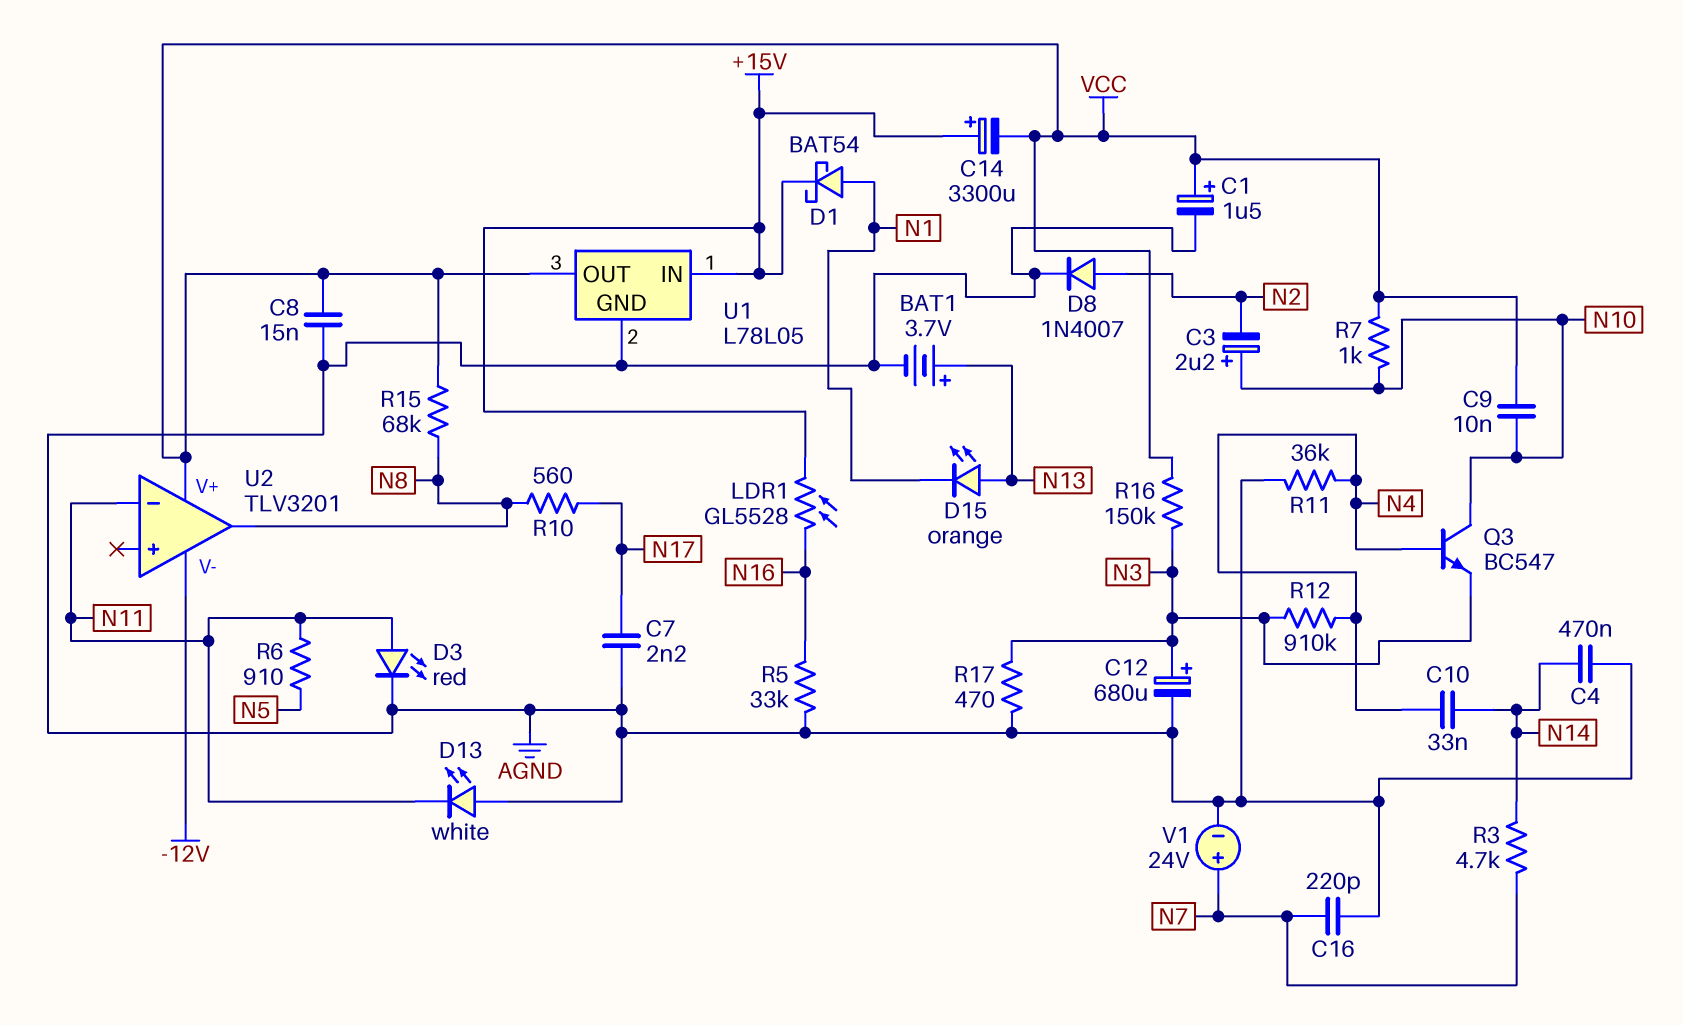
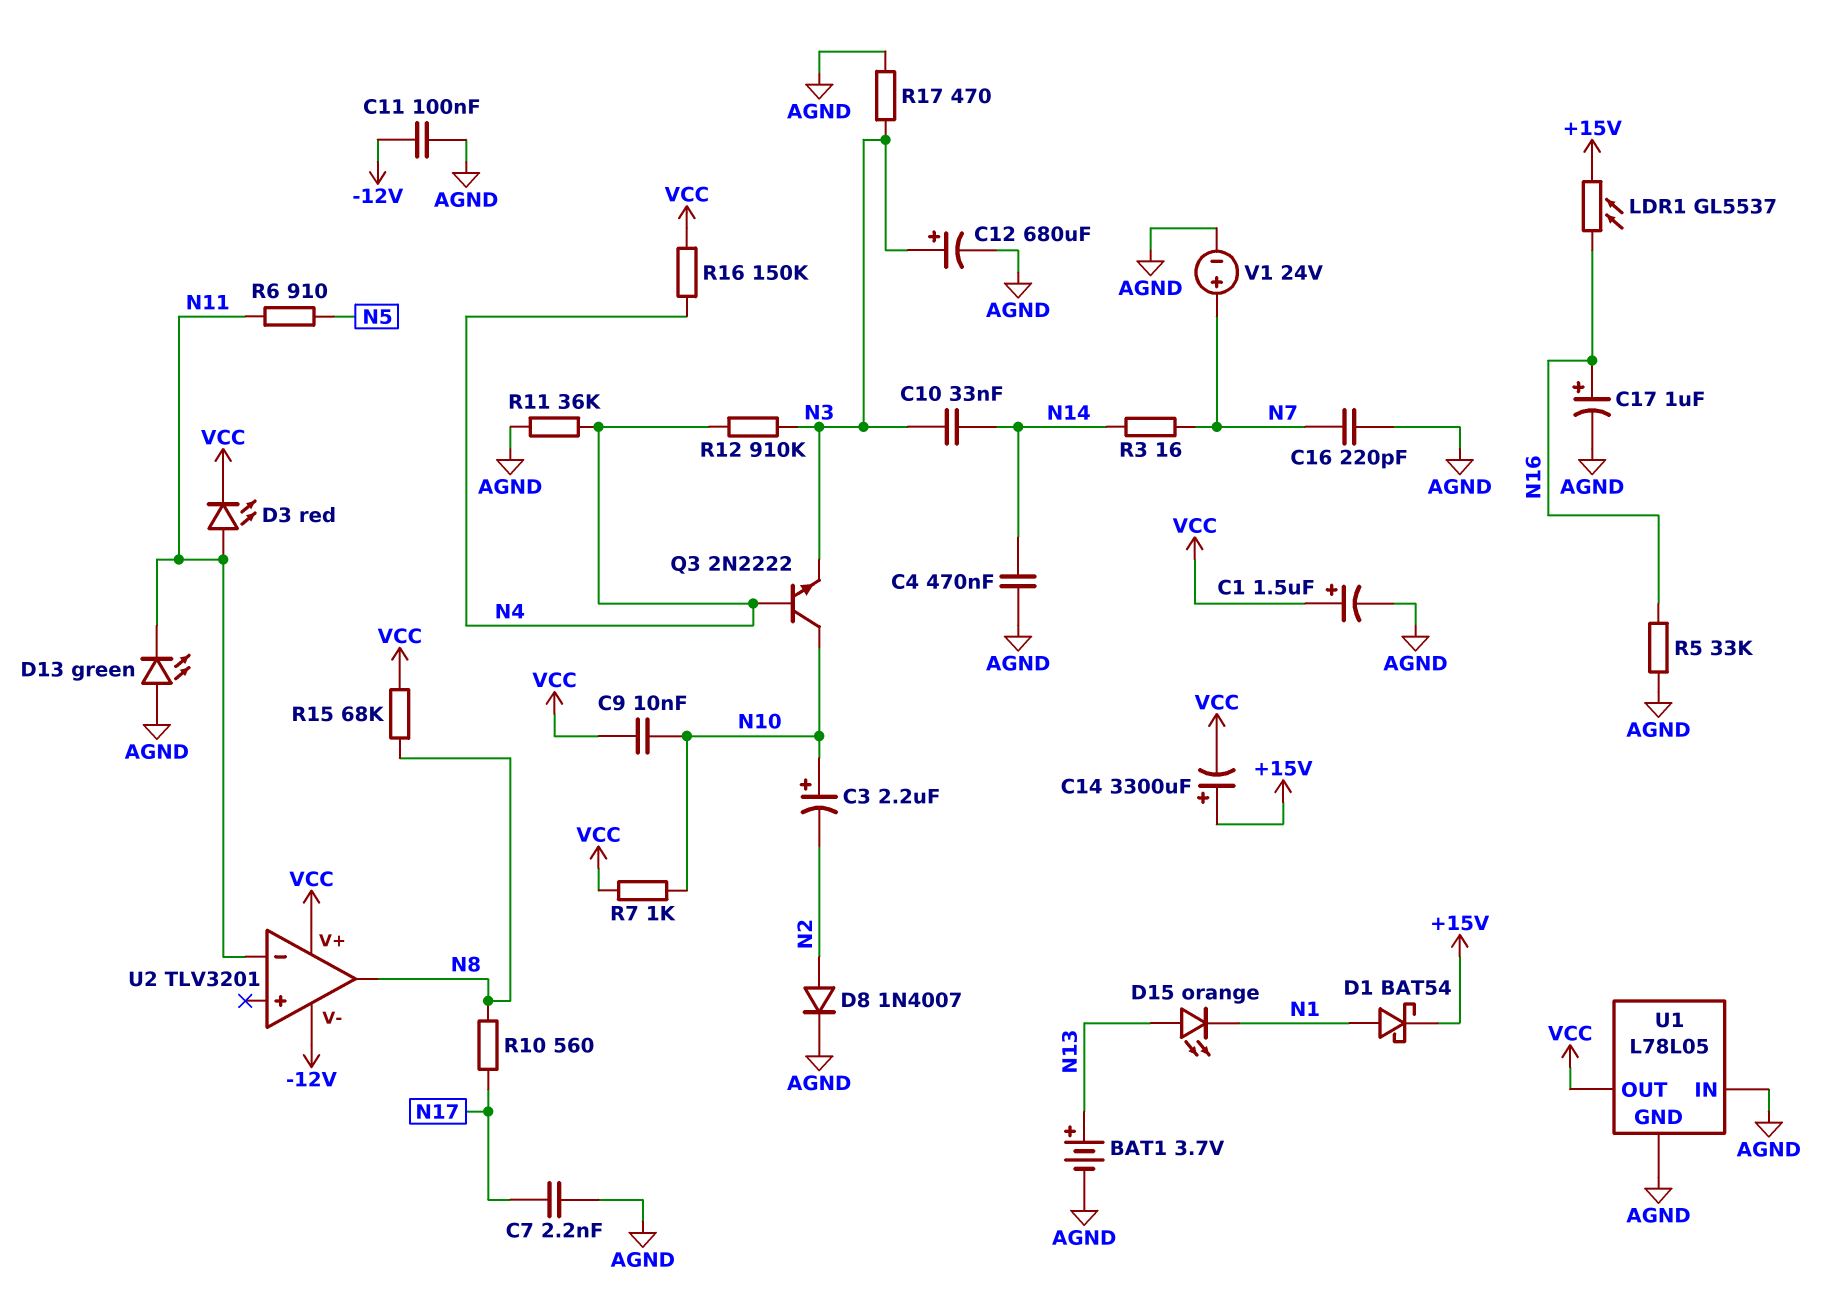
C8: 15nF (AGND, VCC) -> none
C10: 33nF (N4, N14) -> 33nF (N3, N14)
C11: none -> 100nF (-12V, AGND)
C17: none -> 1uF (plus N16, minus AGND)
D3: LED red (A N11, K AGND) -> LED red (A N11, K VCC)
D13: LED white (A AGND, K N11) -> LED green (A AGND, K N11)
LDR1: GL5528 (+15V, N16) -> GL5537 (+15V, N16)
Q3: NPN BC547 (B N4, C N10, E N3) -> NPN 2N2222 (B N4, C N10, E N3)
R3: 4.7k (N7, N14) -> 16 (N7, N14)
R16: 150k (N3, VCC) -> 150k (N4, VCC)
U1 pin IN: +15V -> AGND

